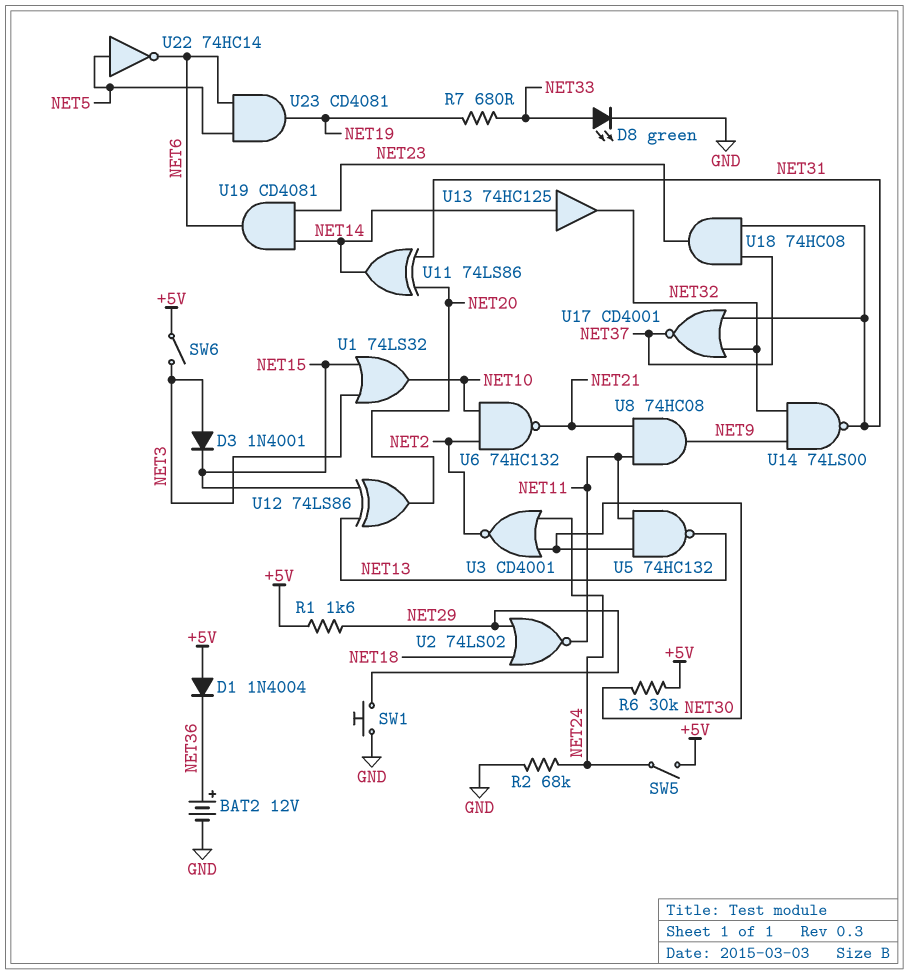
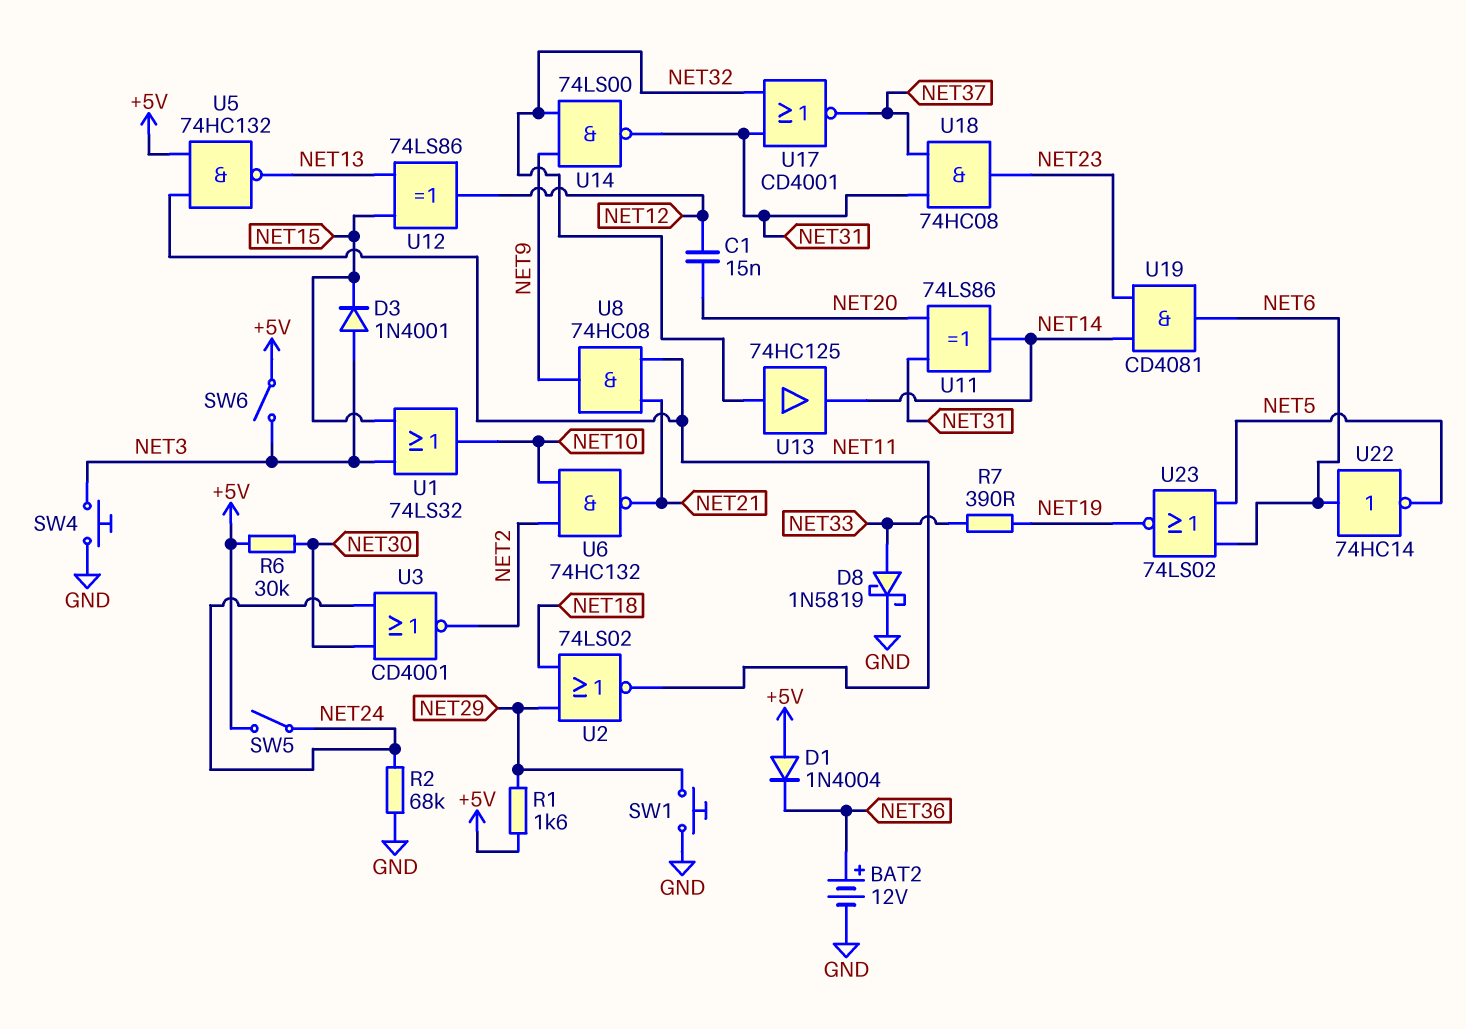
C1: none -> 15nF (NET12, NET20)
D8: LED green (A NET33, K GND) -> schottky 1N5819 (A NET33, K GND)
R7: 680 (NET19, NET33) -> 390 (NET19, NET33)
SW4: none -> button (GND, NET3)
U5: NAND 74HC132 (in NET11, in NET30, out NET13) -> NAND 74HC132 (in +5V, in NET11, out NET13)
U12: XOR 74LS86 (in NET13, in NET15, out NET20) -> XOR 74LS86 (in NET13, in NET15, out NET12)
U13: buffer 74HC125 (in NET14, out NET32) -> buffer 74HC125 (in NET32, out NET14)
U22: NOT 74HC14 (in NET5, out NET6) -> NOT 74HC14 (in NET6, out NET5)
U23: AND CD4081 (in NET5, in NET6, out NET19) -> NOR 74LS02 (in NET5, in NET6, out NET19)

